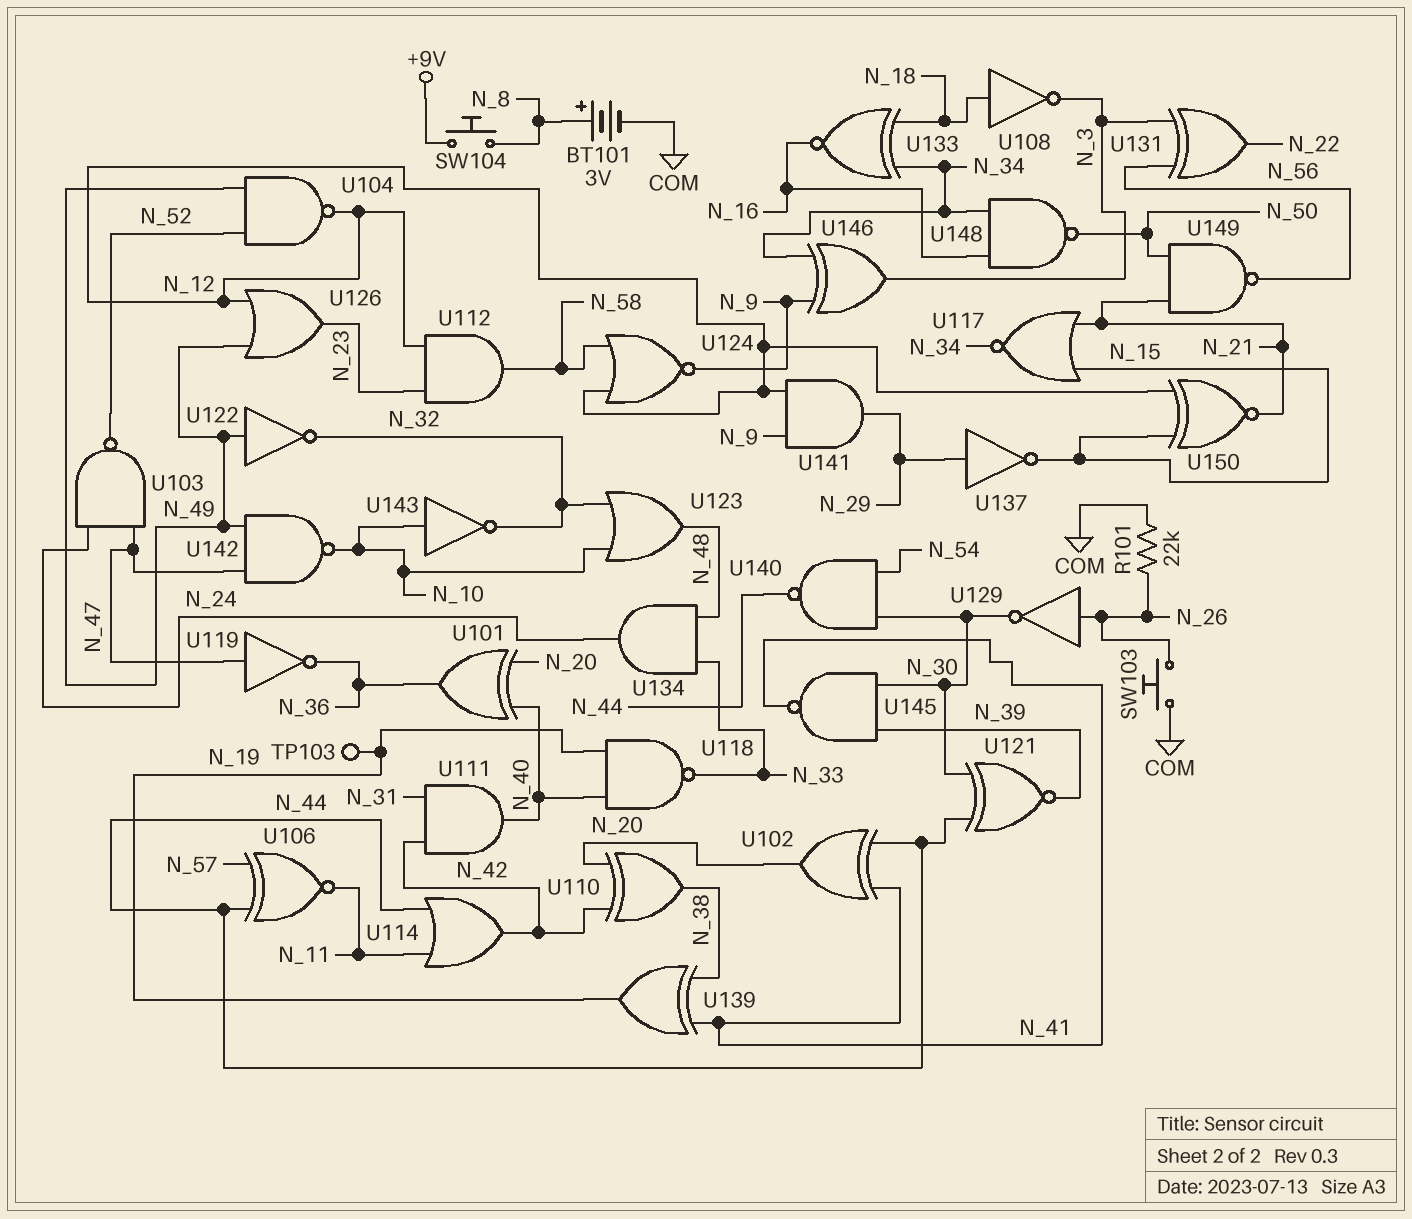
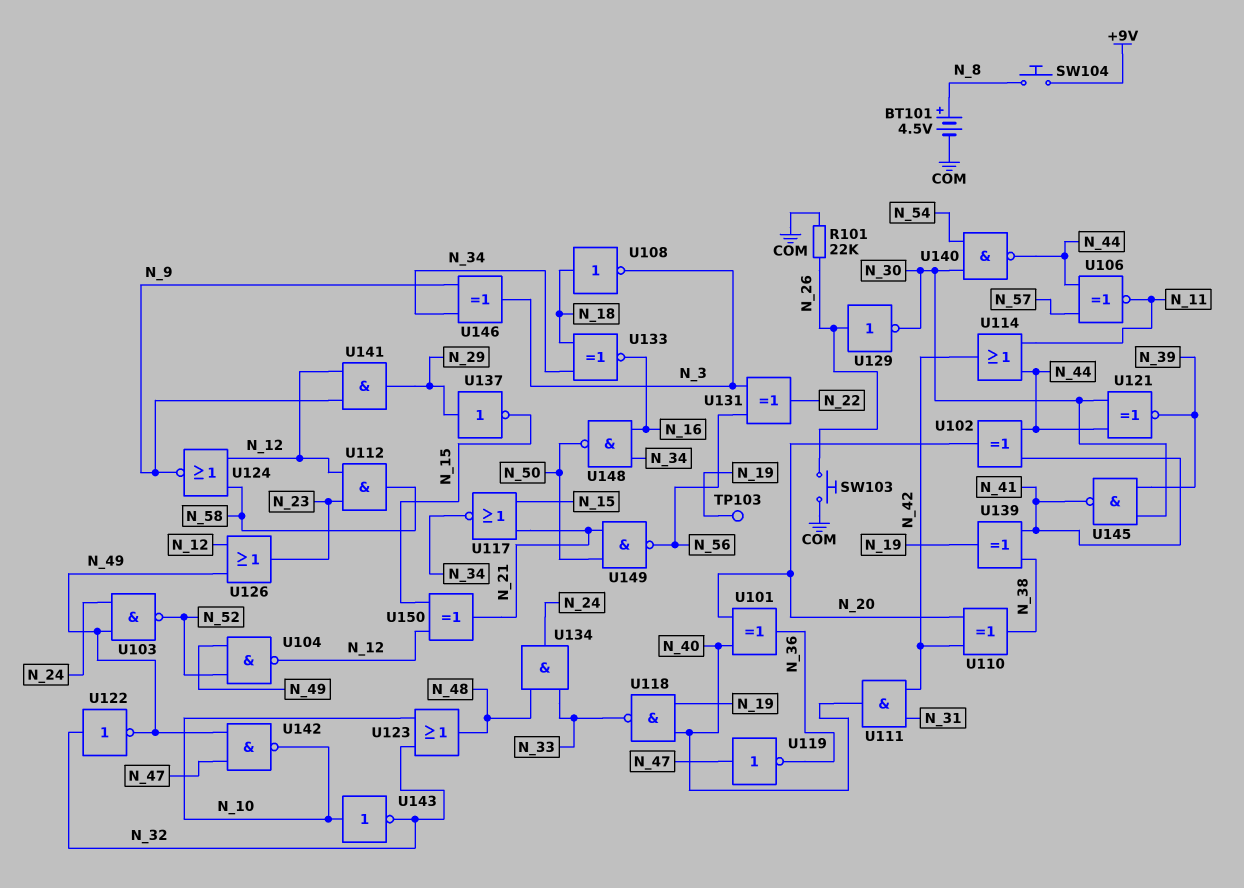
BT101: 3V (plus N_8, minus COM) -> 4.5V (plus N_8, minus COM)
U103: NAND (in N_24, in N_47, out N_52) -> NAND (in N_24, in N_49, out N_52)
U122: NOT (in N_49, out N_32) -> NOT (in N_32, out N_49)
U150: XNOR (in N_12, in N_15, out N_21) -> XOR (in N_12, in N_15, out N_21)

